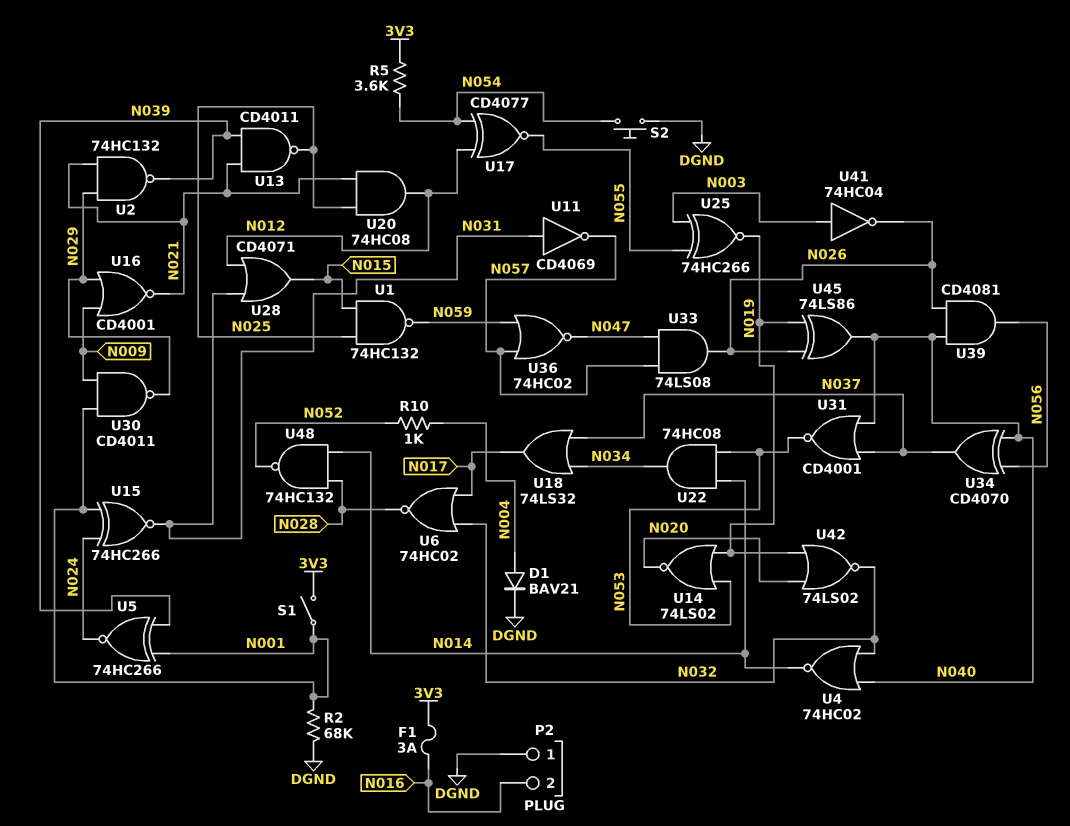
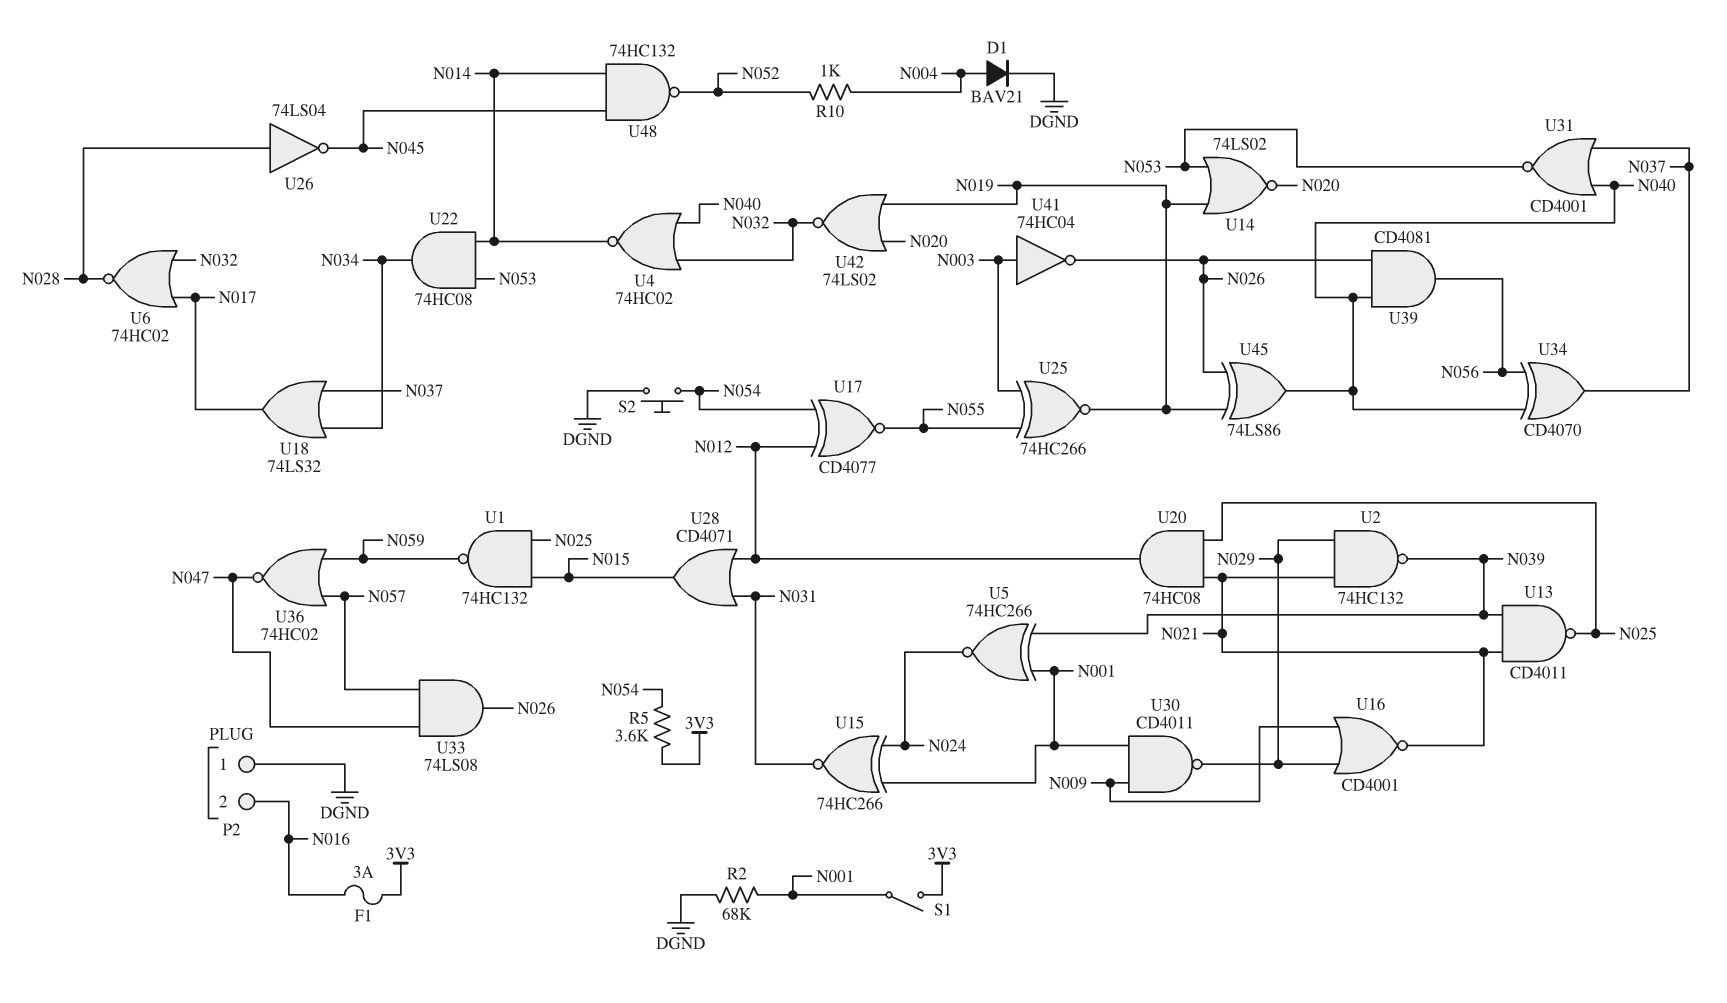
U11: NOT CD4069 (in N031, out N057) -> none
U26: none -> NOT 74LS04 (in N028, out N045)
U48: NAND 74HC132 (in N014, in N028, out N052) -> NAND 74HC132 (in N014, in N045, out N052)

